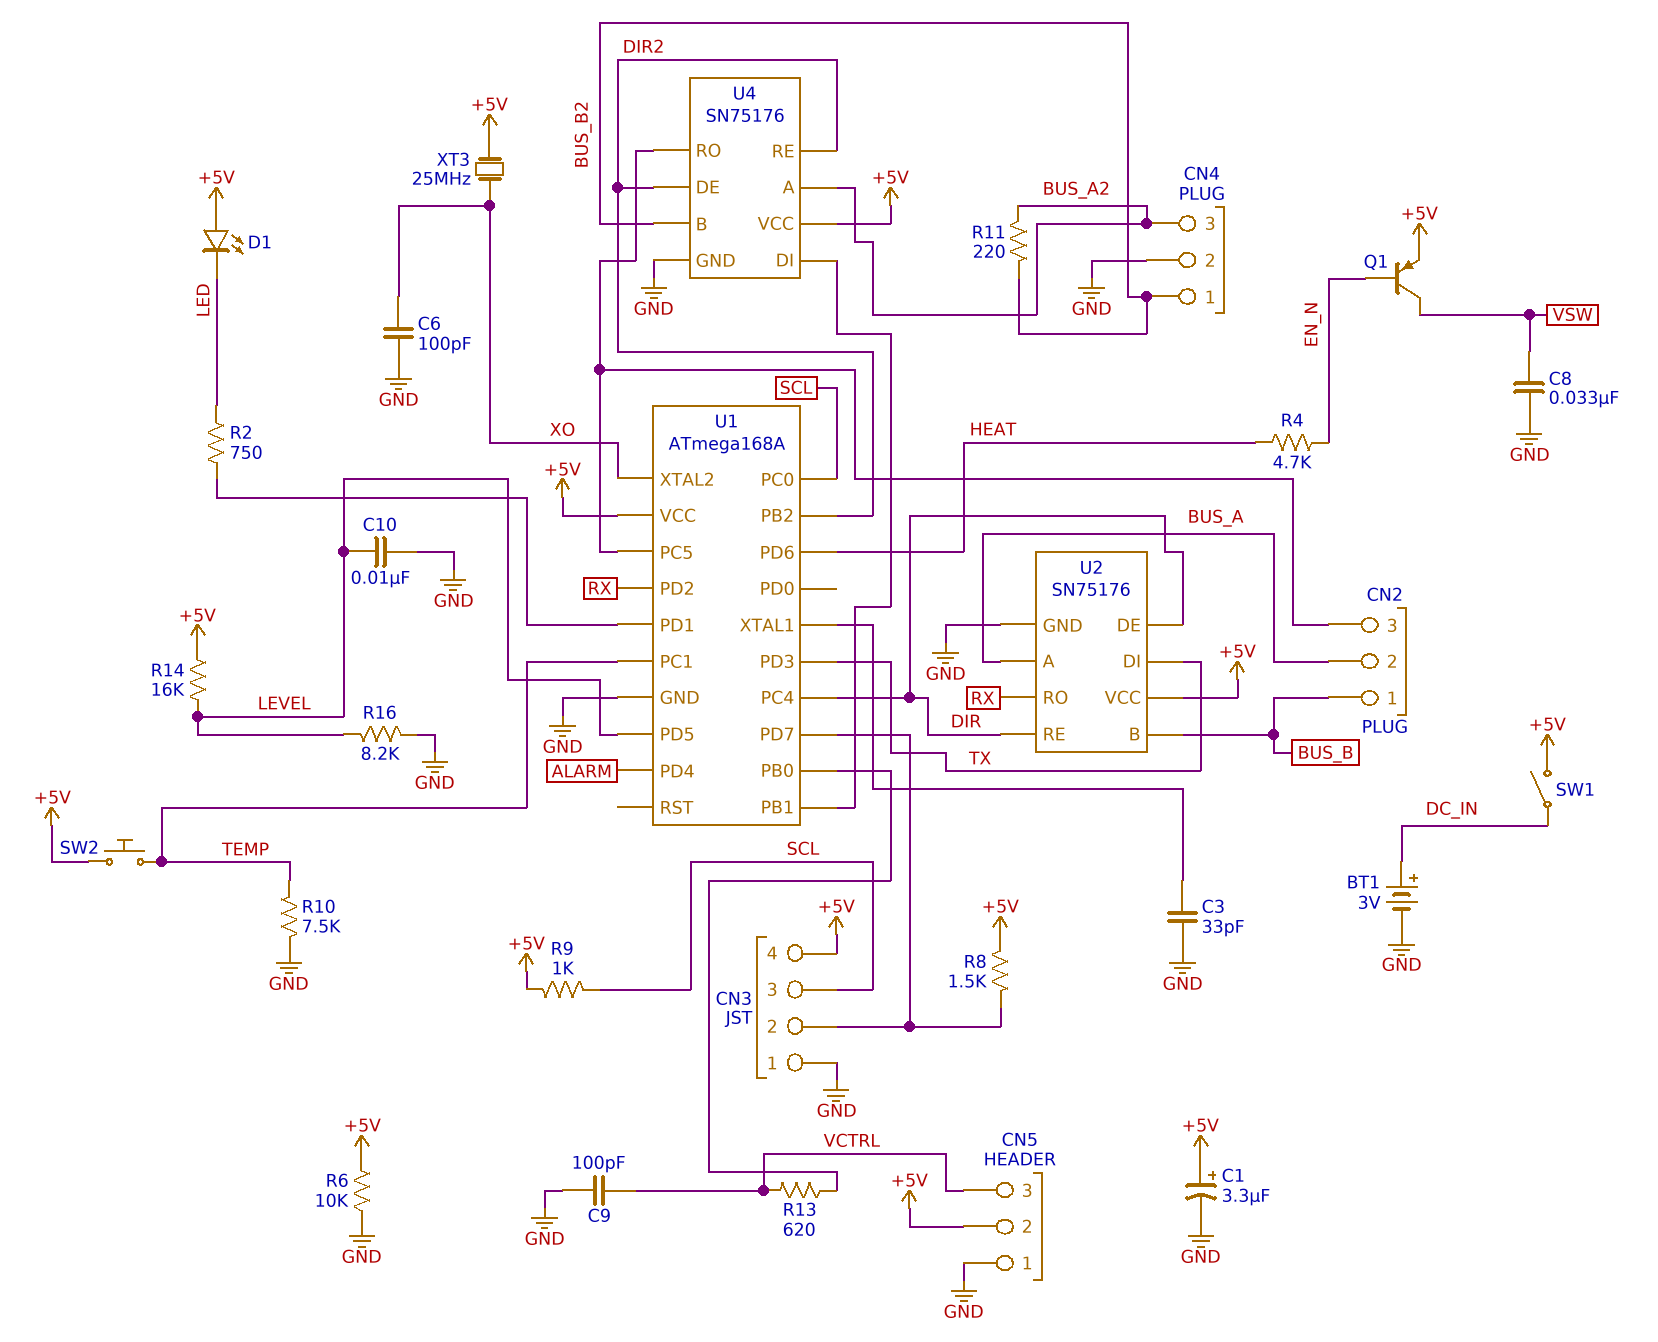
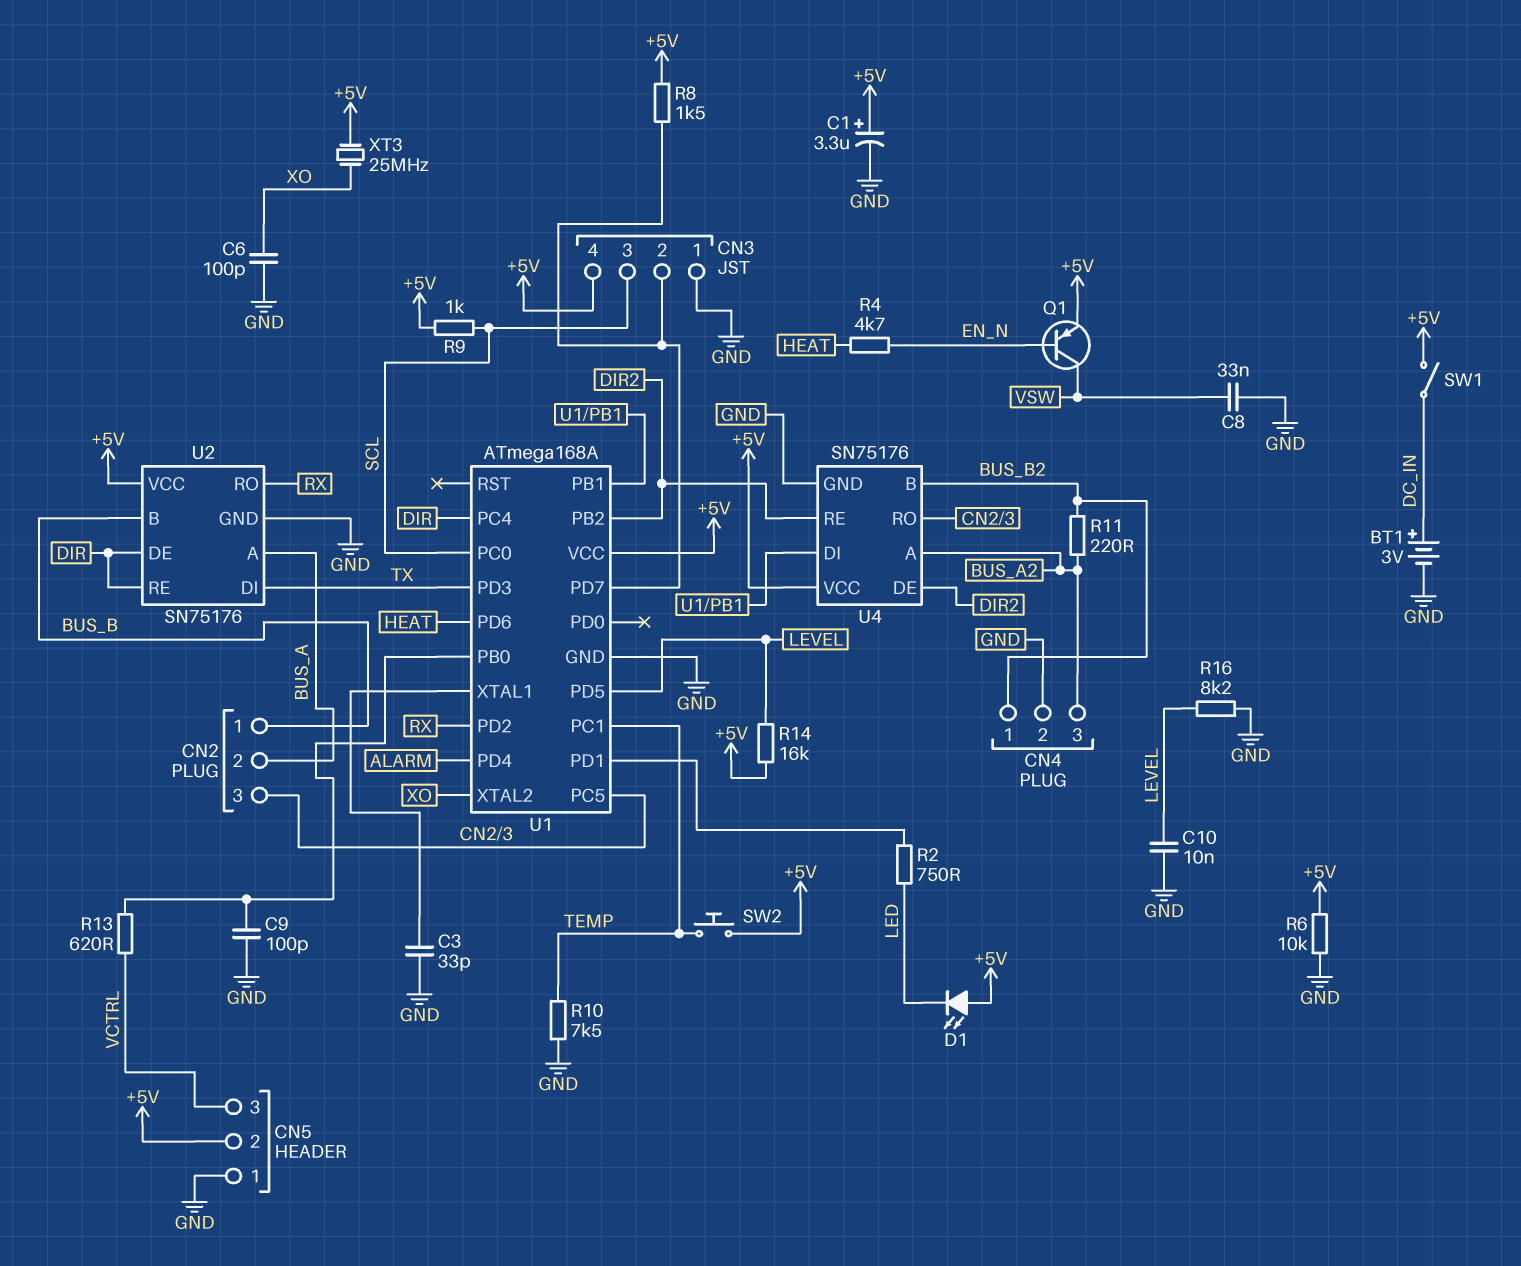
C9: 100pF (GND, VCTRL) -> 100pF (GND, U1/PB0)

